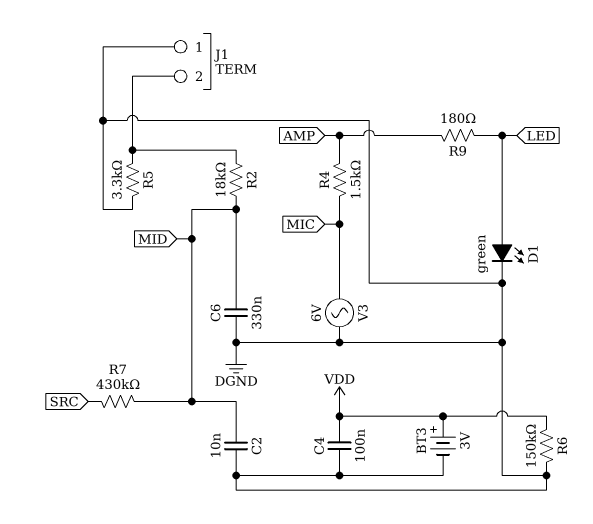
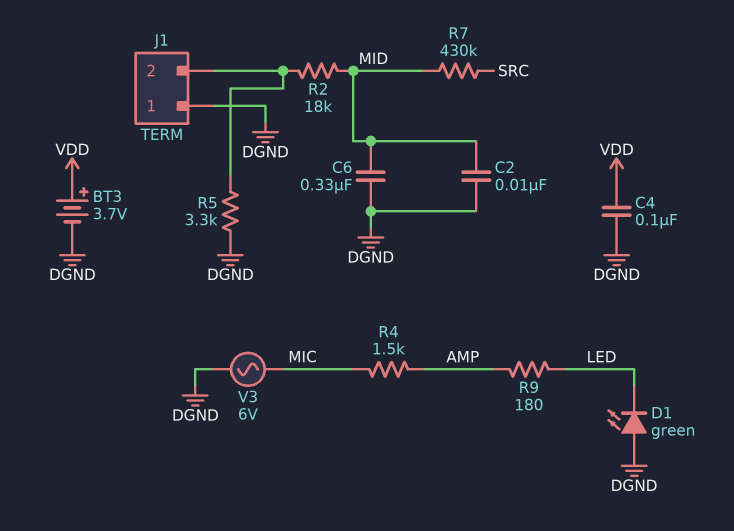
BT3: 3V (plus VDD, minus DGND) -> 3.7V (plus VDD, minus DGND)
D1: LED green (A LED, K DGND) -> LED green (A DGND, K LED)
R6: 150k (DGND, VDD) -> none

